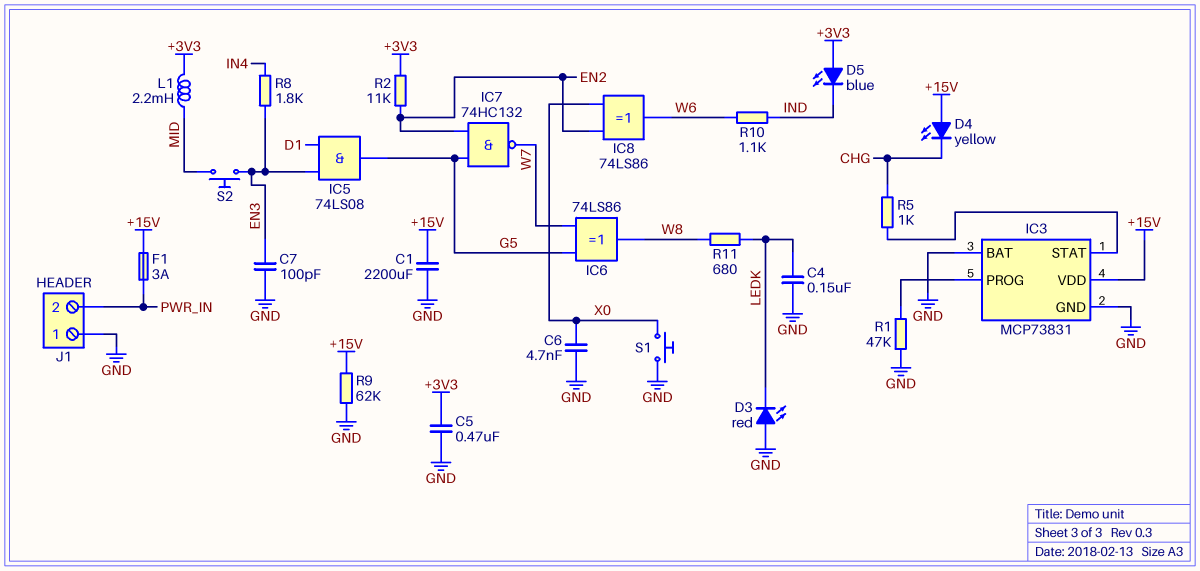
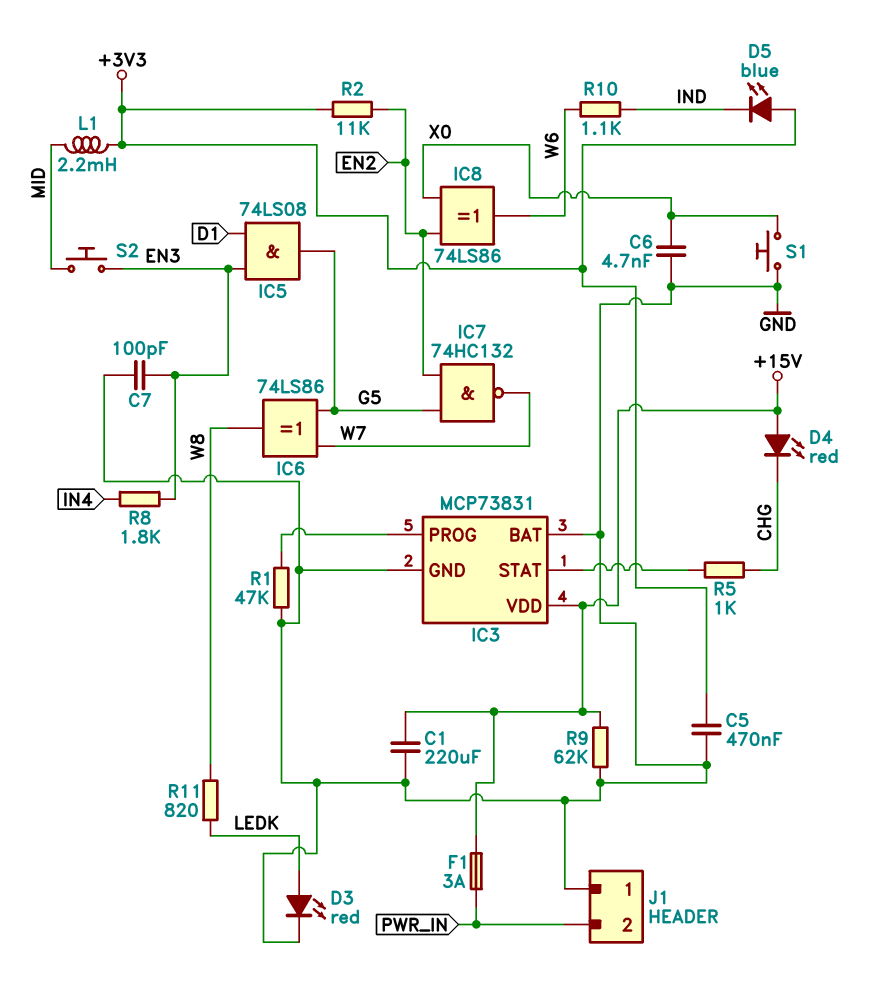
C1: 2200uF (+15V, GND) -> 220uF (+15V, GND)
C4: 150nF (GND, LEDK) -> none
D3: LED red (A GND, K LEDK) -> LED red (A LEDK, K GND)
D4: LED yellow (A +15V, K CHG) -> LED red (A +15V, K CHG)
R11: 680 (LEDK, W8) -> 820 (LEDK, W8)

